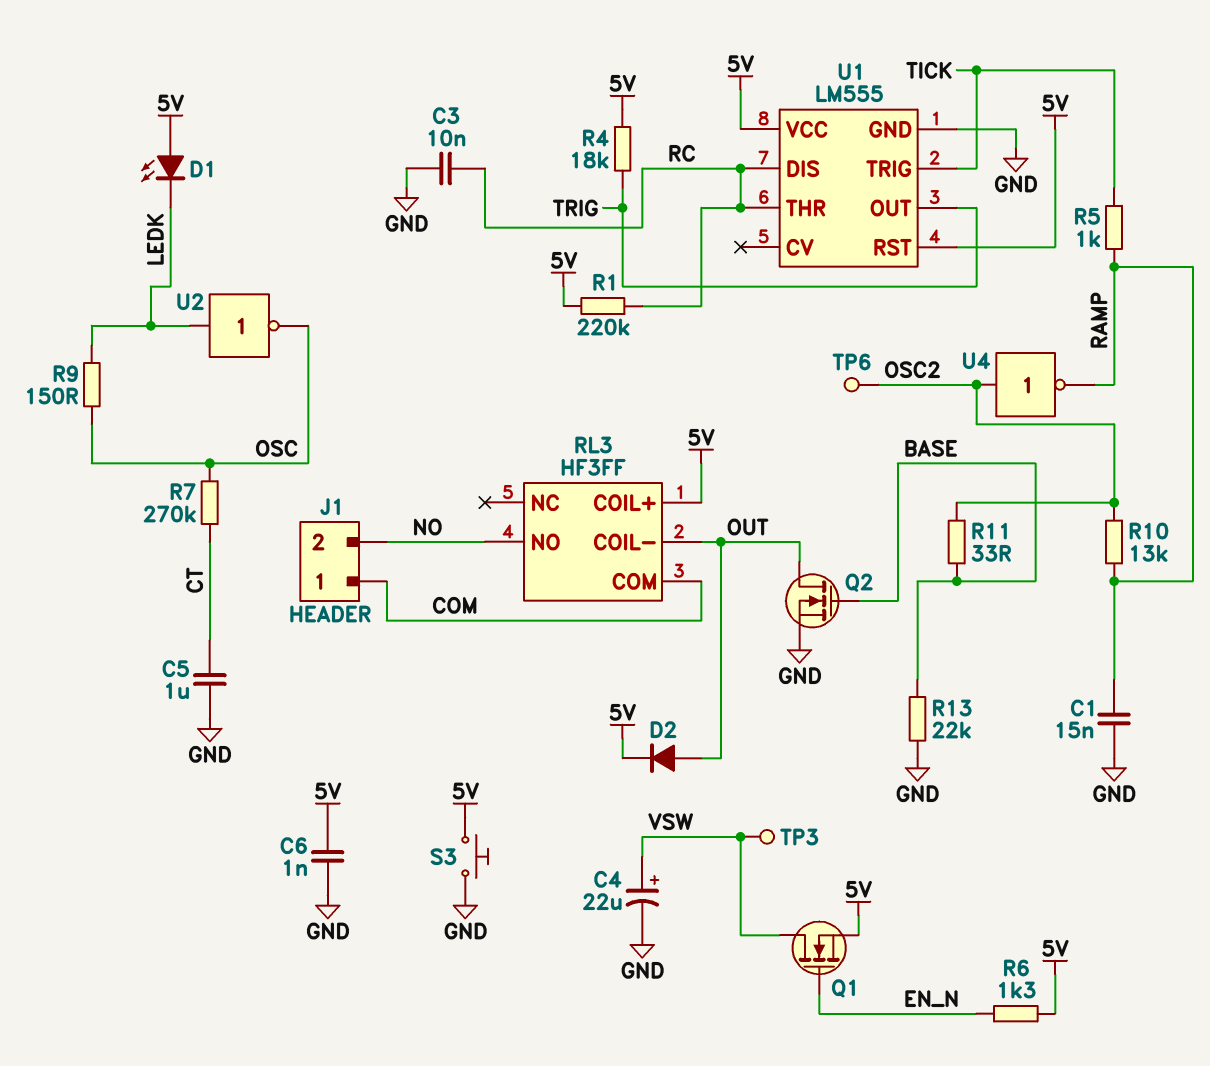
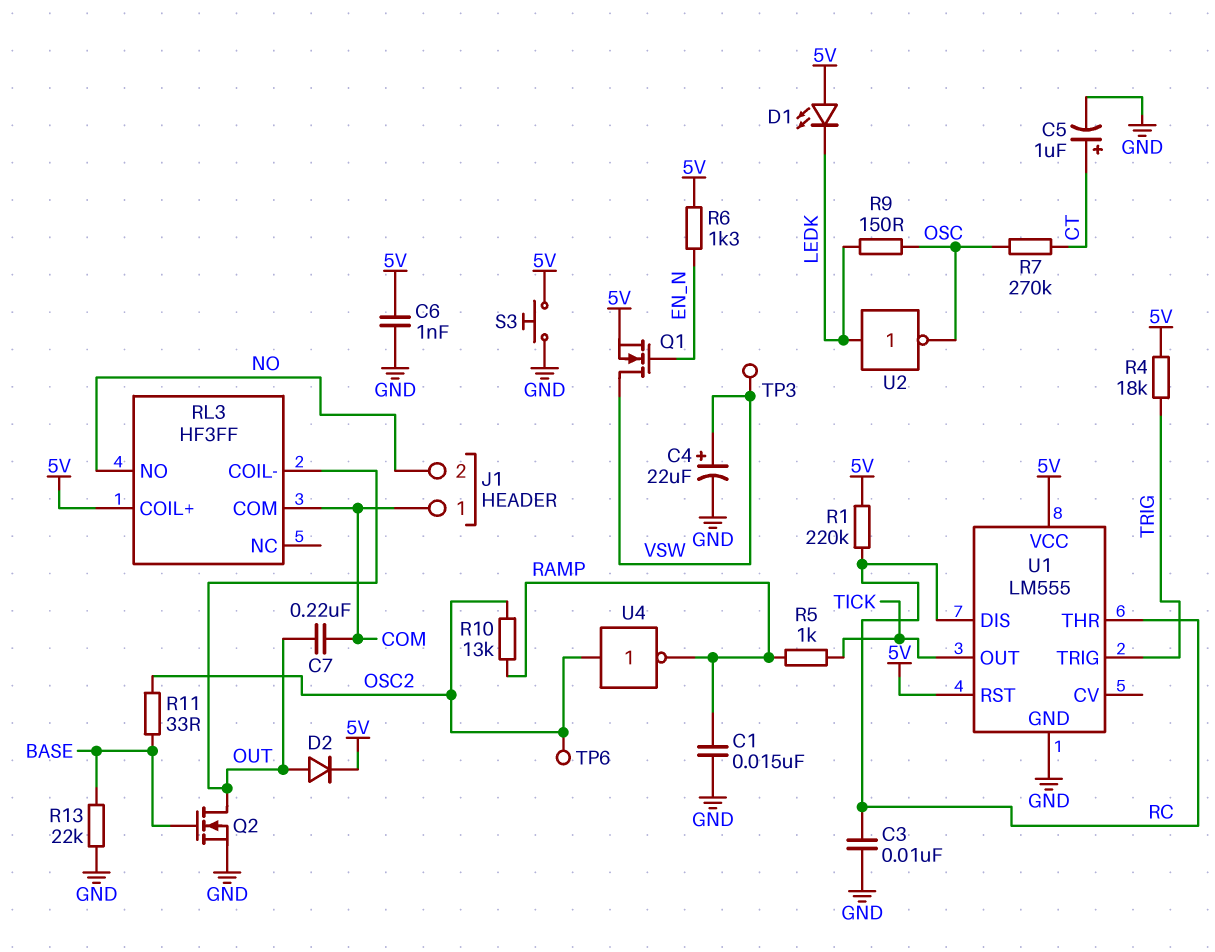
C5: 1uF (CT, GND) -> 1uF (plus CT, minus GND)
C7: none -> 220nF (COM, OUT)
U1 pin OUT: TRIG -> TICK
U1 pin TRIG: TICK -> TRIG

